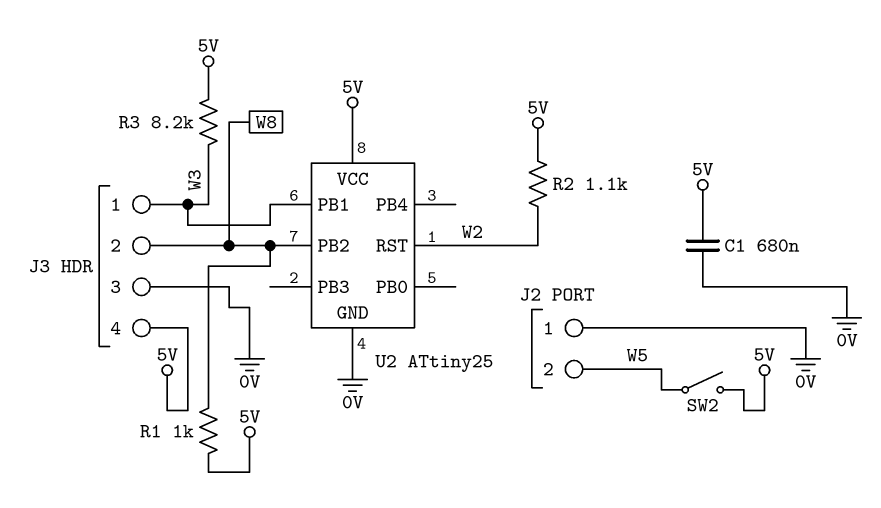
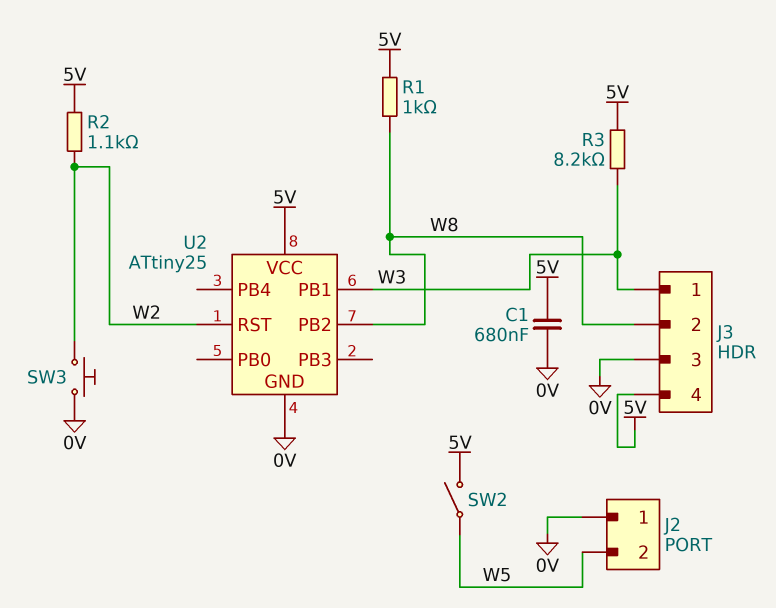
SW3: none -> button (0V, W2)

